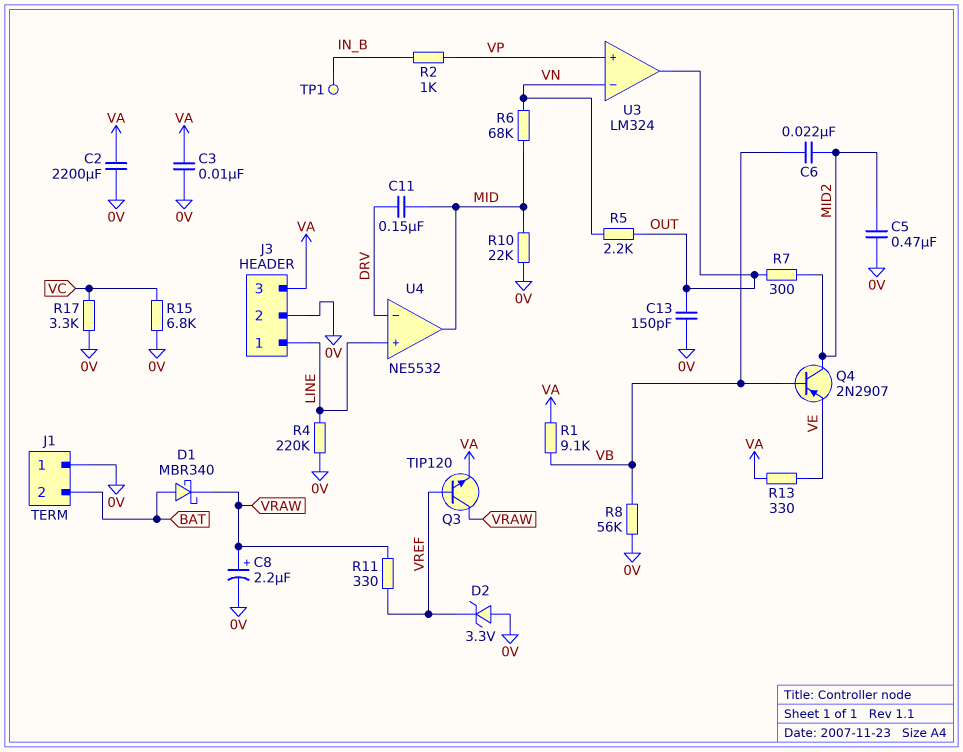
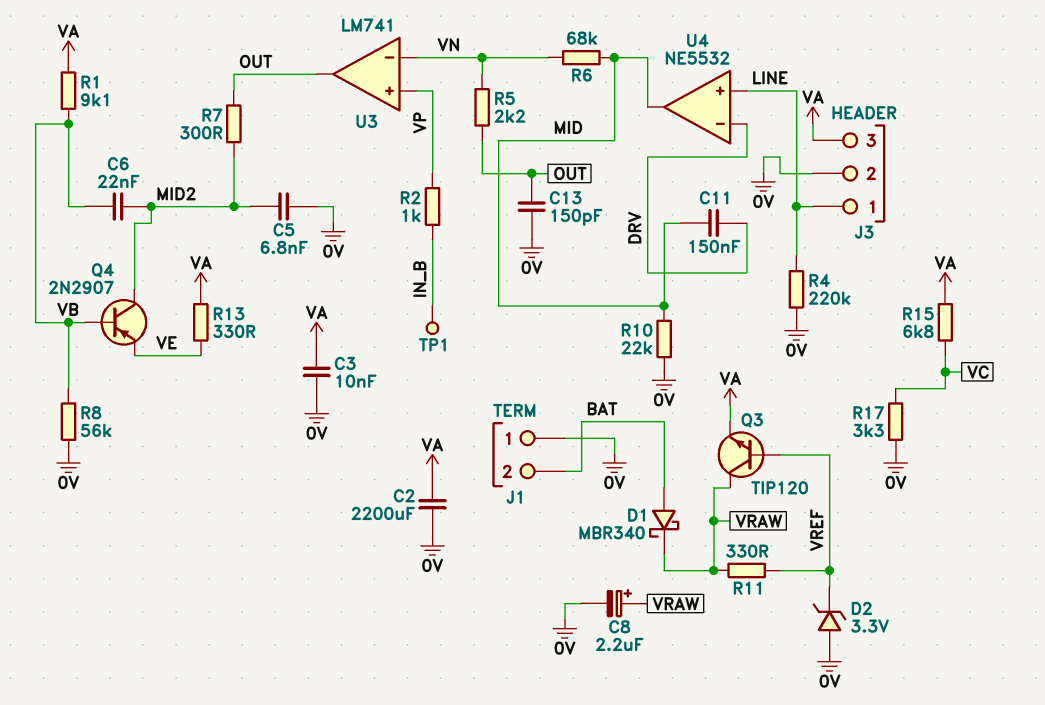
C5: 470nF (0V, MID2) -> 6.8nF (0V, MID2)
R15: 6.8k (0V, VC) -> 6.8k (VA, VC)
U3: LM324 -> LM741

